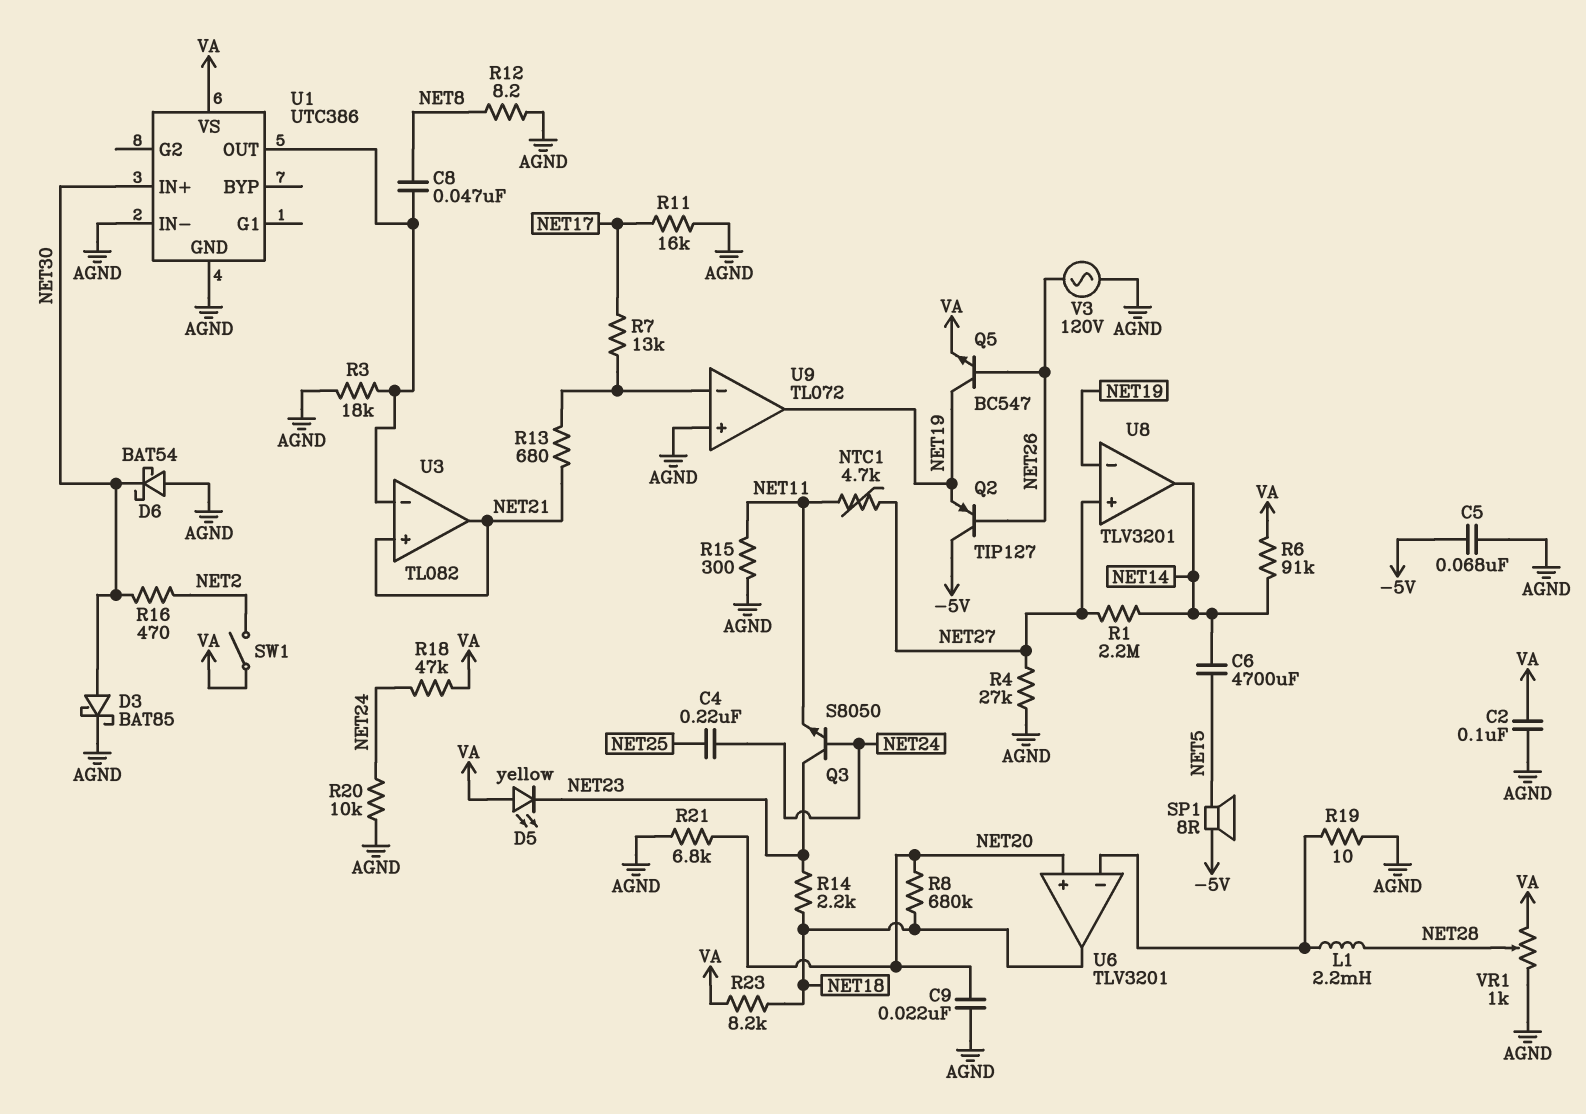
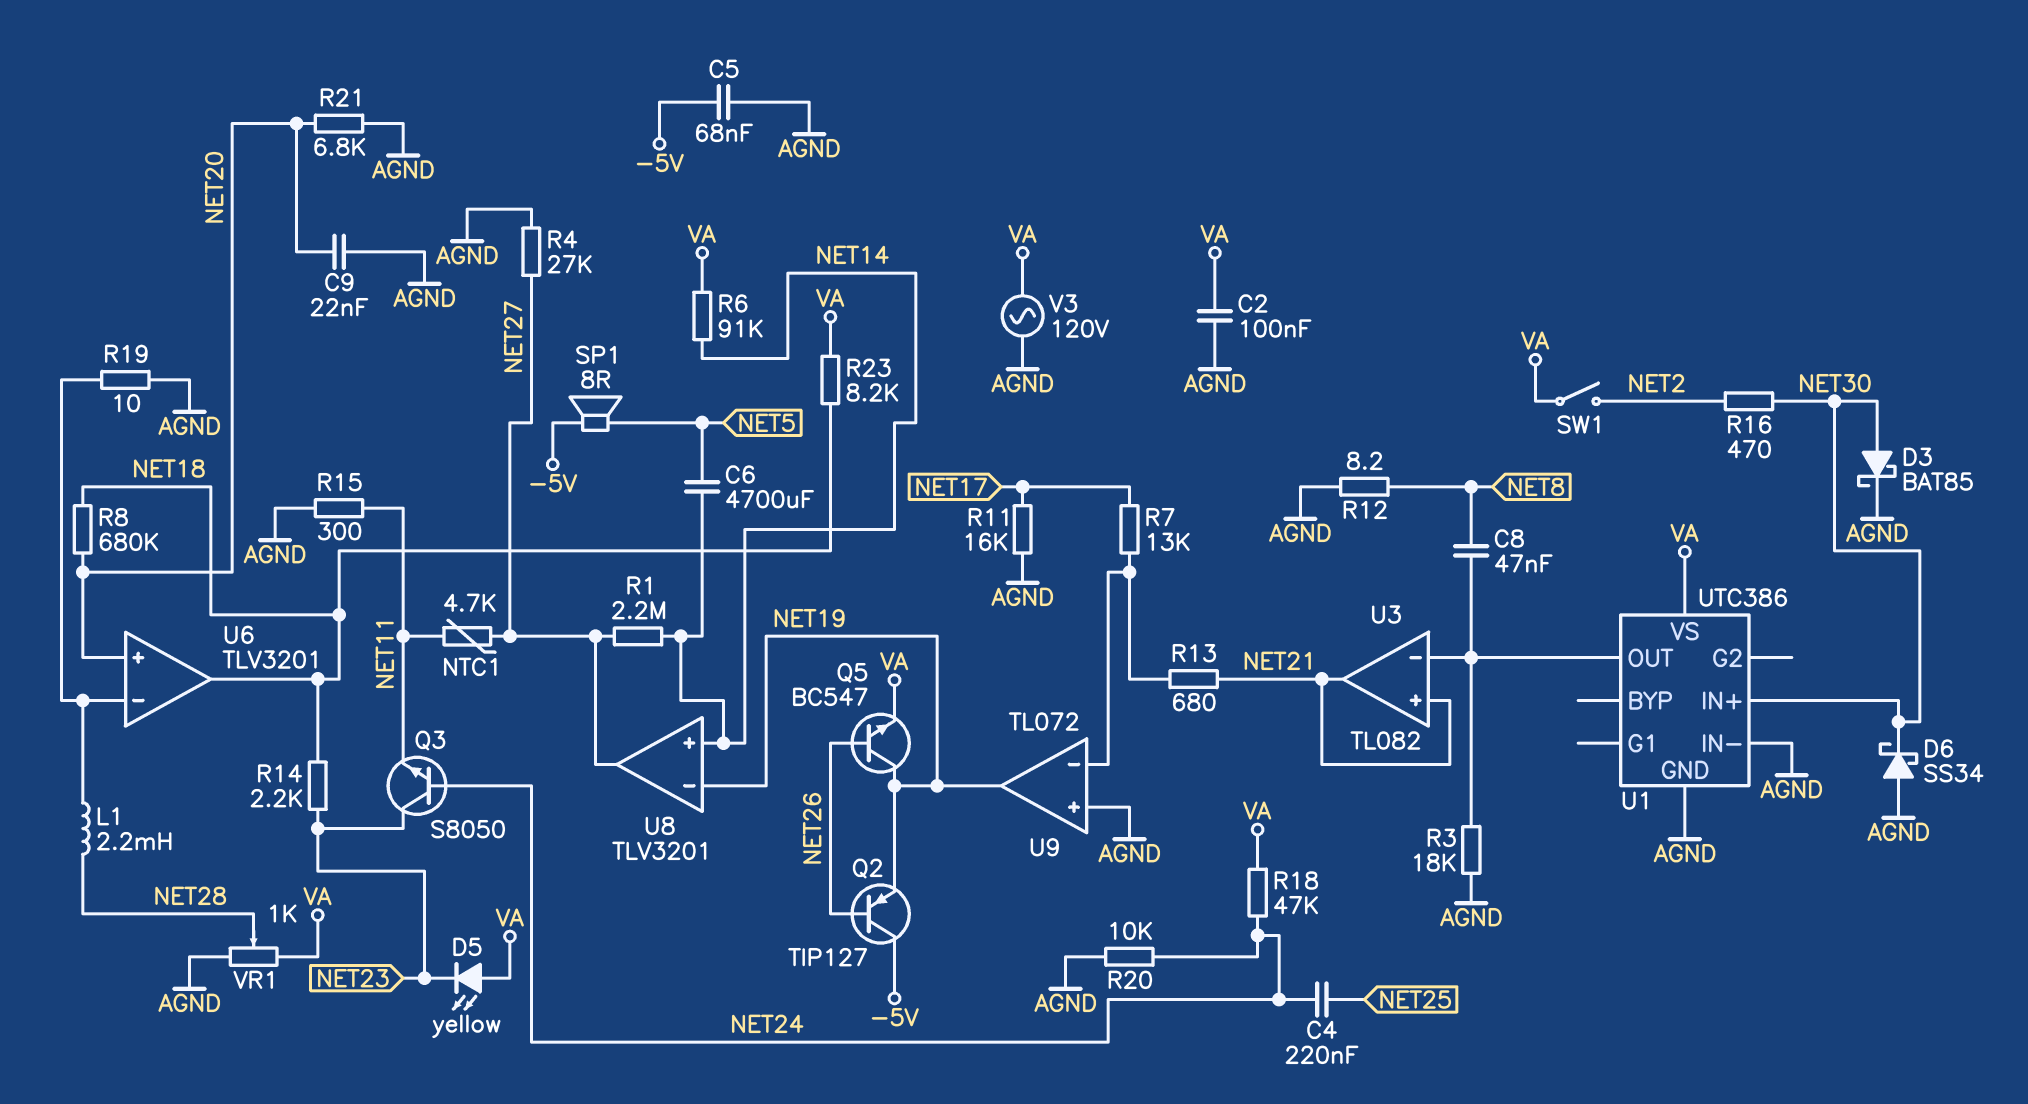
D6: schottky BAT54 (A AGND, K NET30) -> schottky SS34 (A AGND, K NET30)
U8 pin in+: NET27 -> NET14
U8 pin out: NET14 -> NET27
V3: AC 120V (AGND, NET26) -> AC 120V (AGND, VA)

